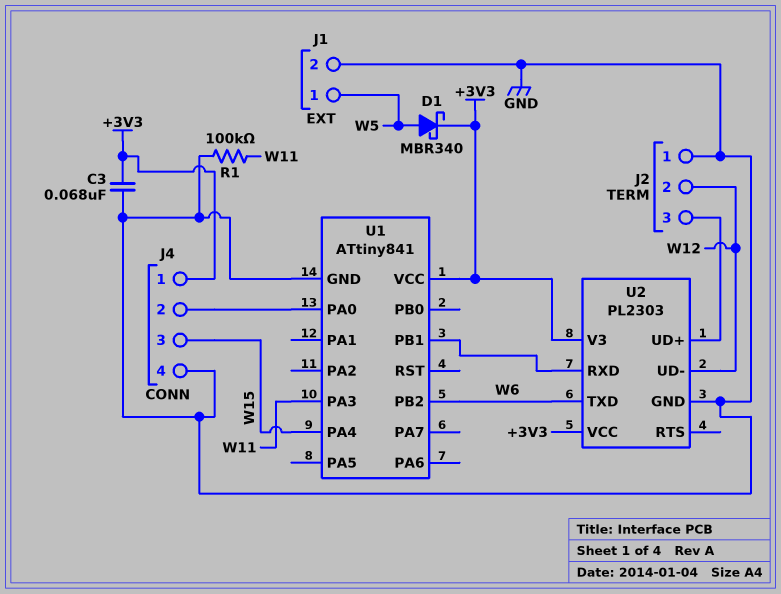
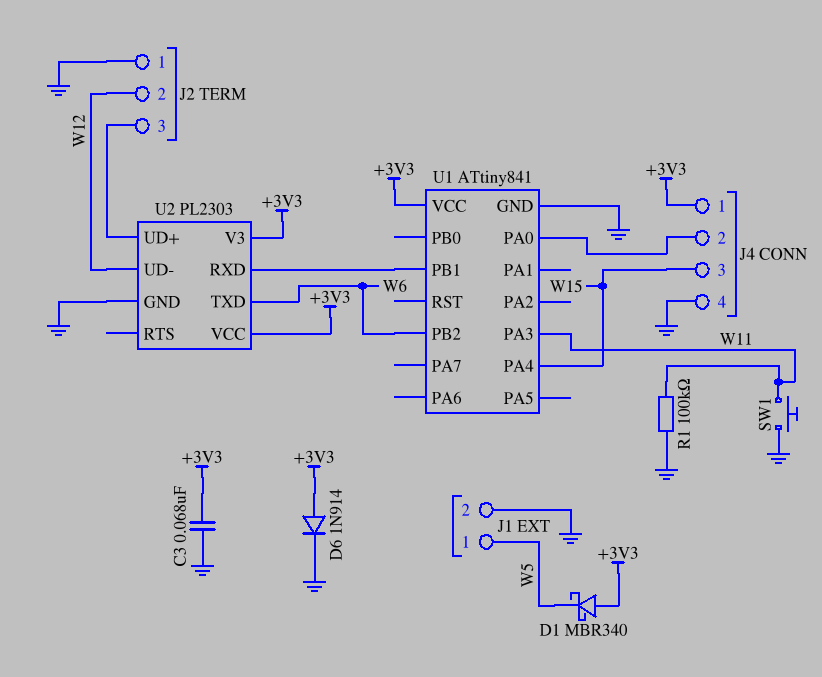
D1: schottky MBR340 (A W5, K +3V3) -> schottky MBR340 (A +3V3, K W5)
D6: none -> diode 1N914 (A +3V3, K GND)
SW1: none -> button (GND, W11)

